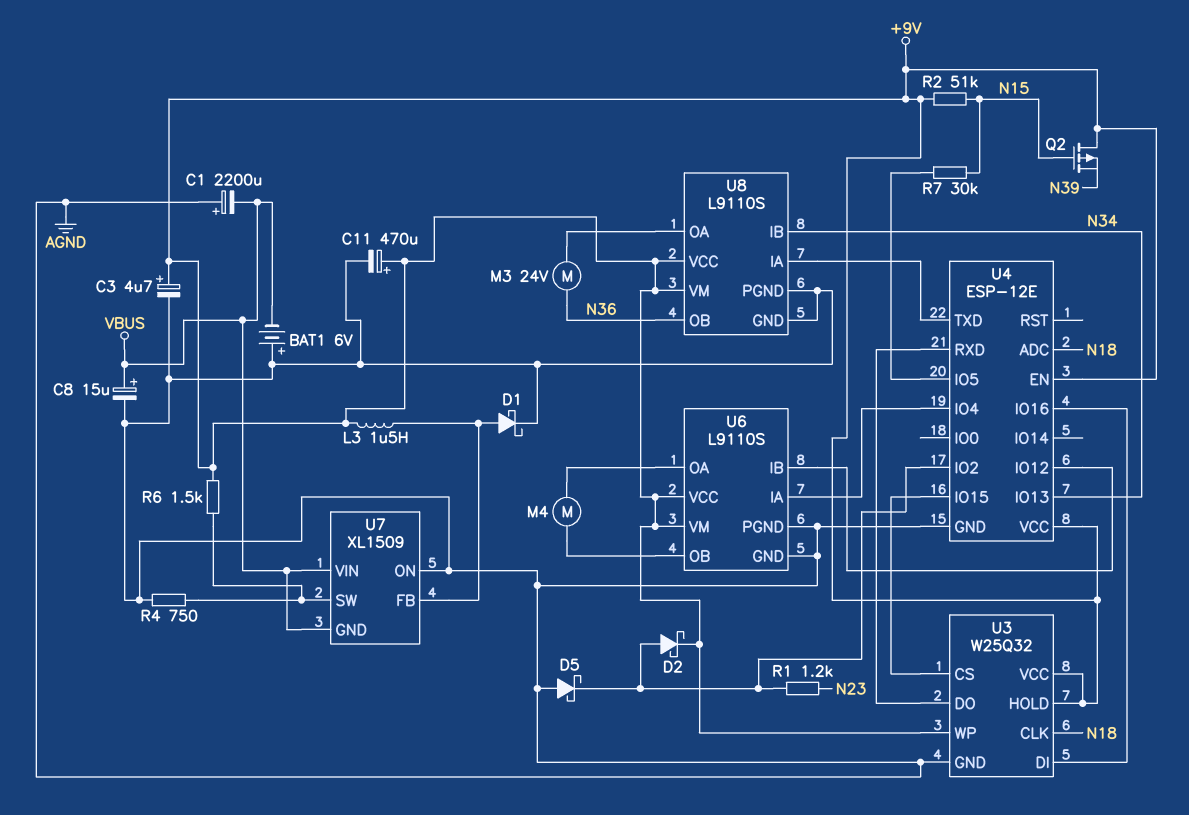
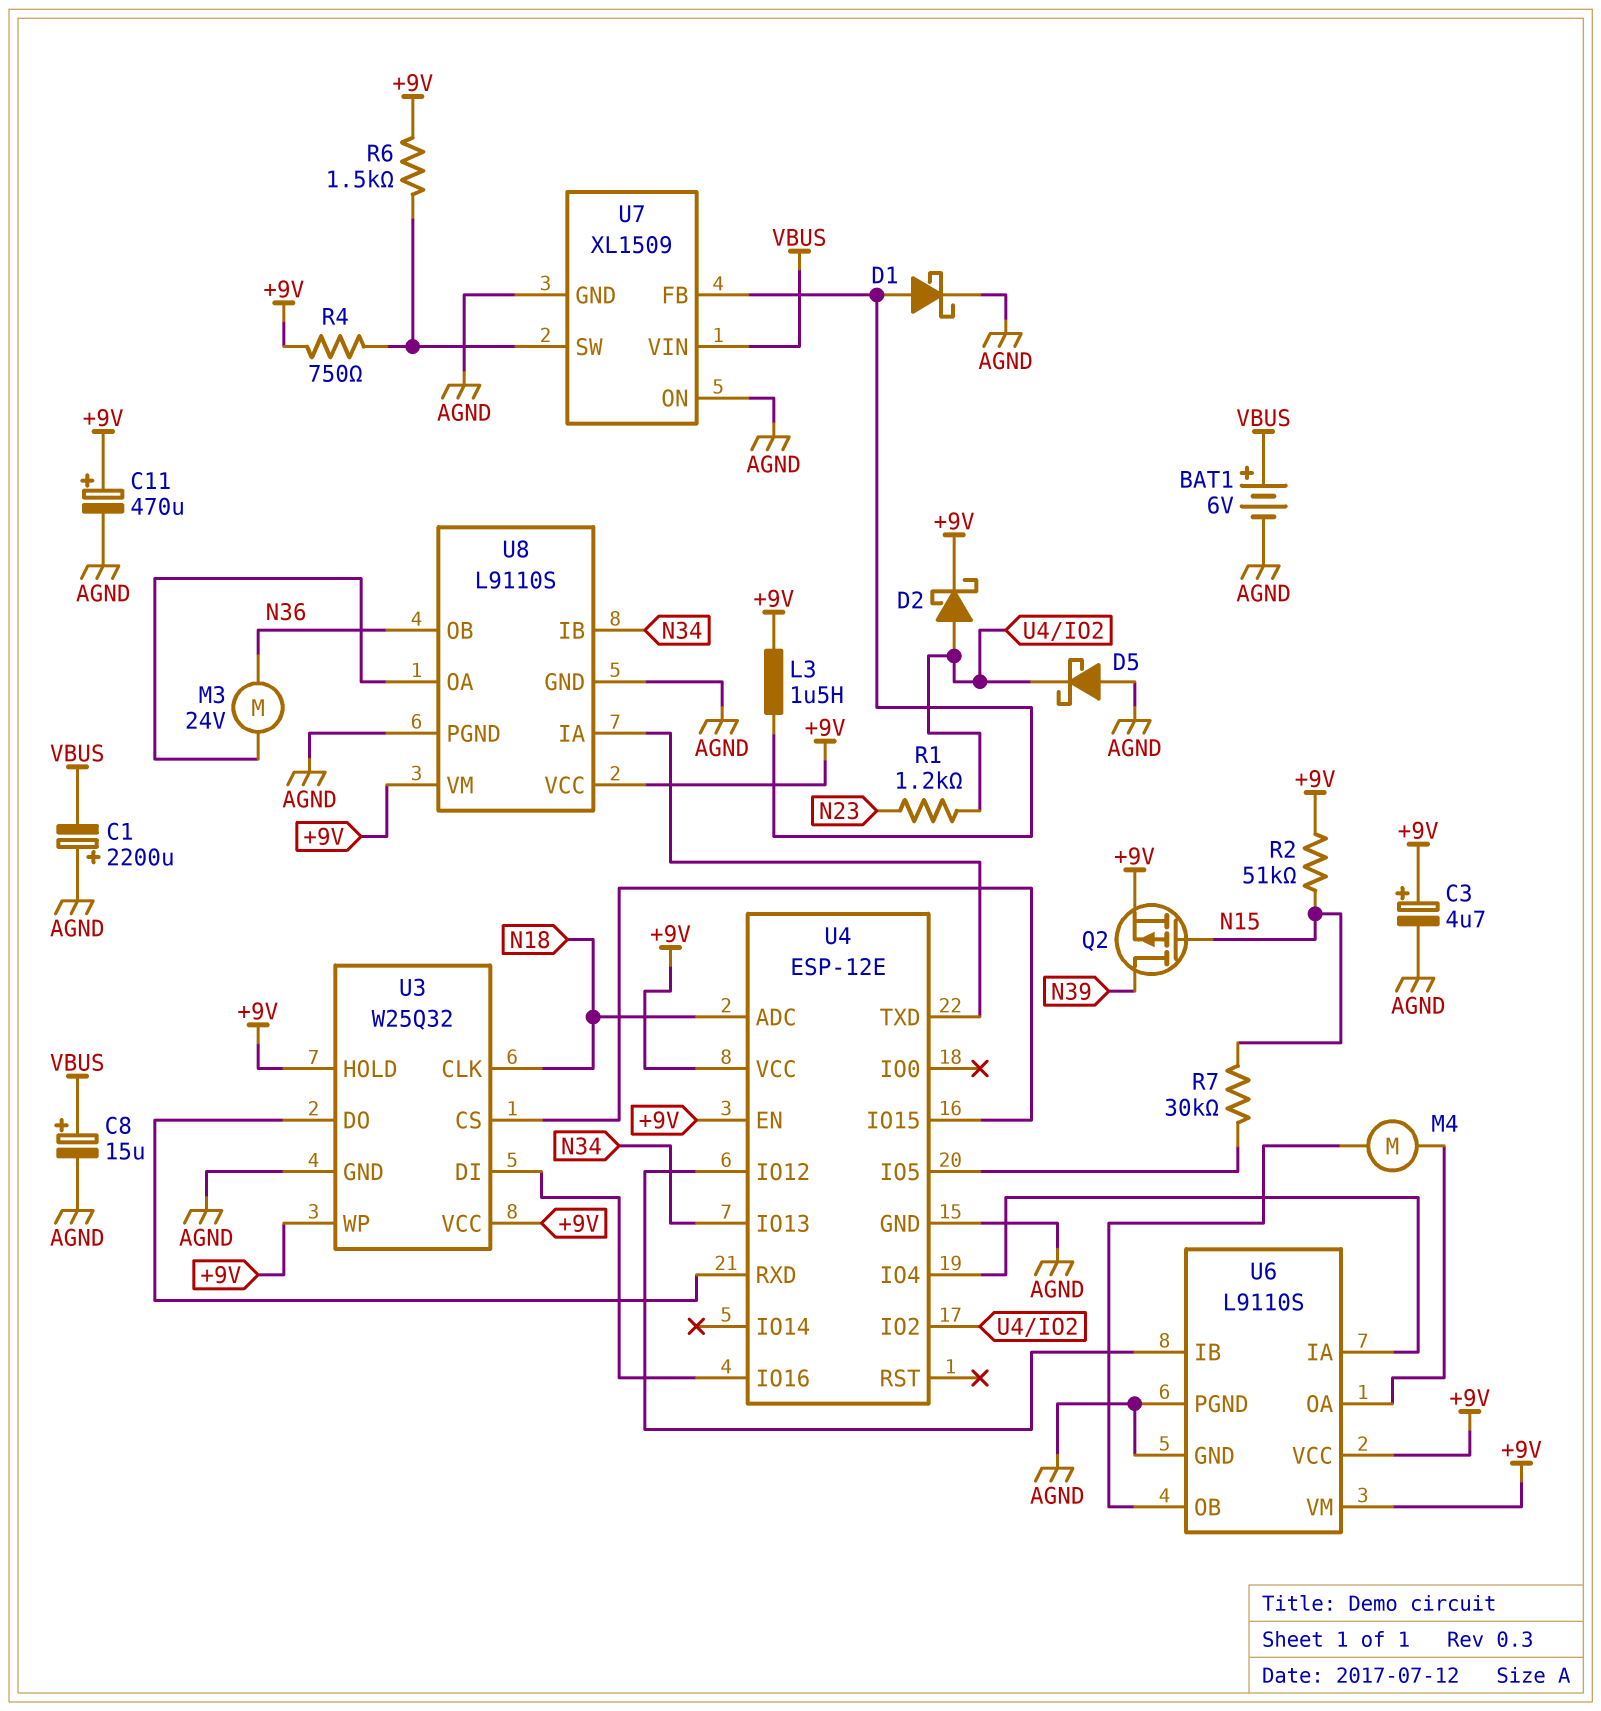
BAT1: 6V (plus AGND, minus VBUS) -> 6V (plus VBUS, minus AGND)
Q2: PMOS (G N15, D +9V, S N39) -> PMOS (G N15, D N39, S +9V)
R4: 750 (AGND, U7/SW) -> 750 (+9V, U7/SW)
U7 pin GND: VBUS -> AGND

